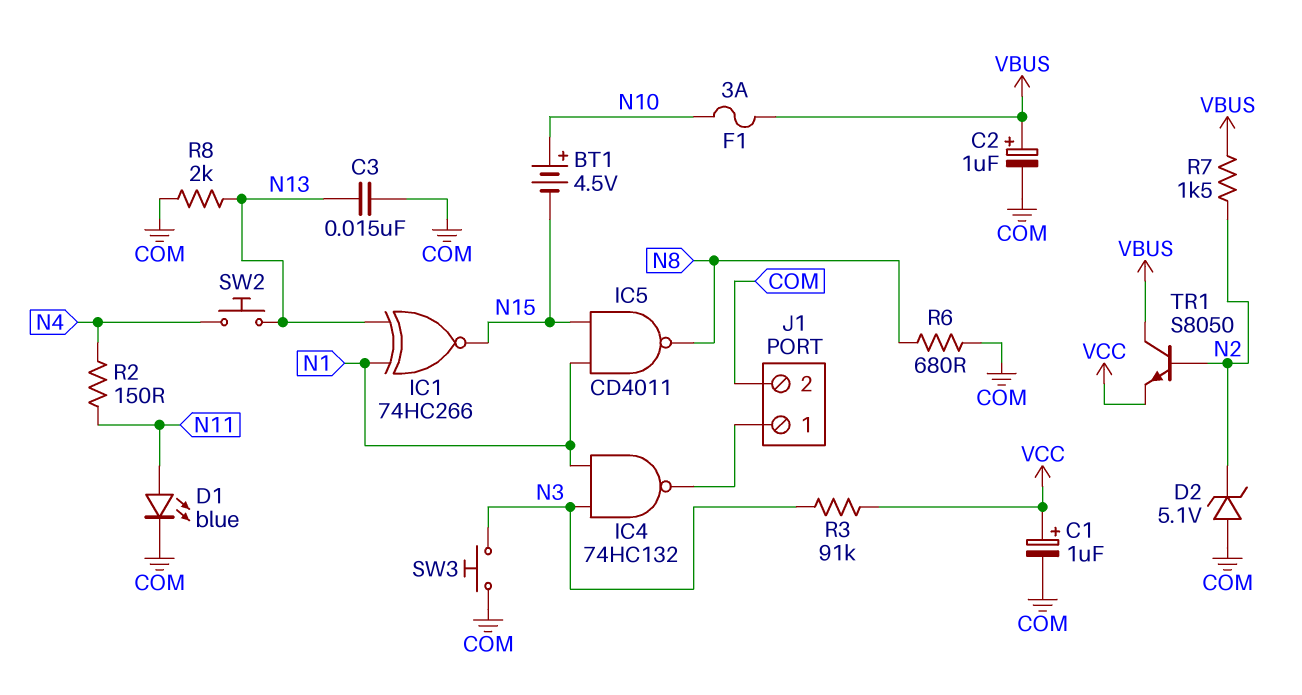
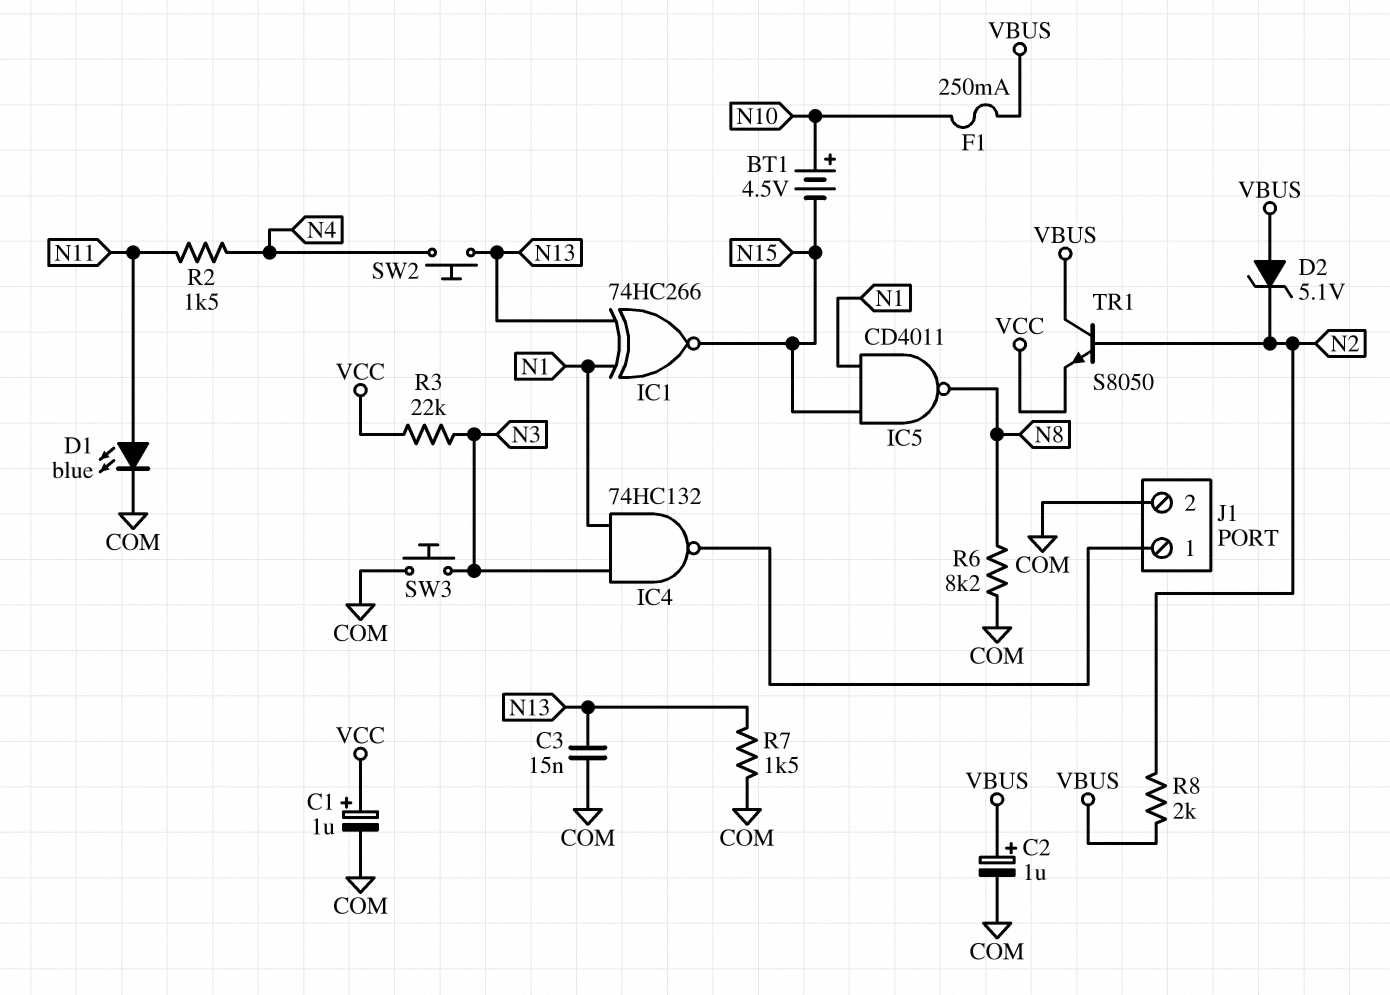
D2: zener 5.1V (A COM, K N2) -> zener 5.1V (A VBUS, K N2)
F1: 3A (N10, VBUS) -> 250mA (N10, VBUS)
R2: 150 (N4, N11) -> 1.5k (N4, N11)
R3: 91k (N3, VCC) -> 22k (N3, VCC)
R6: 680 (COM, N8) -> 8.2k (COM, N8)
R7: 1.5k (N2, VBUS) -> 1.5k (COM, N13)
R8: 2k (COM, N13) -> 2k (N2, VBUS)

